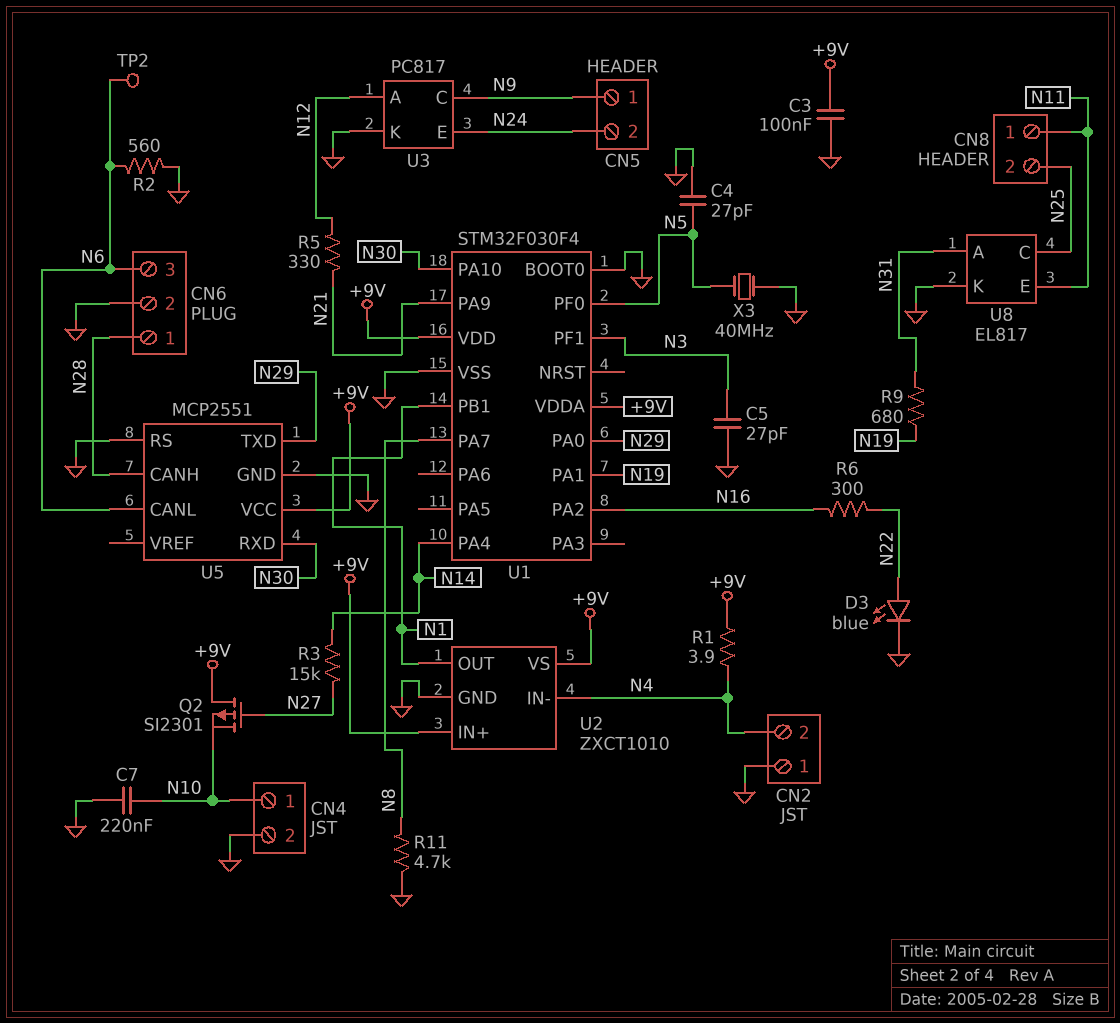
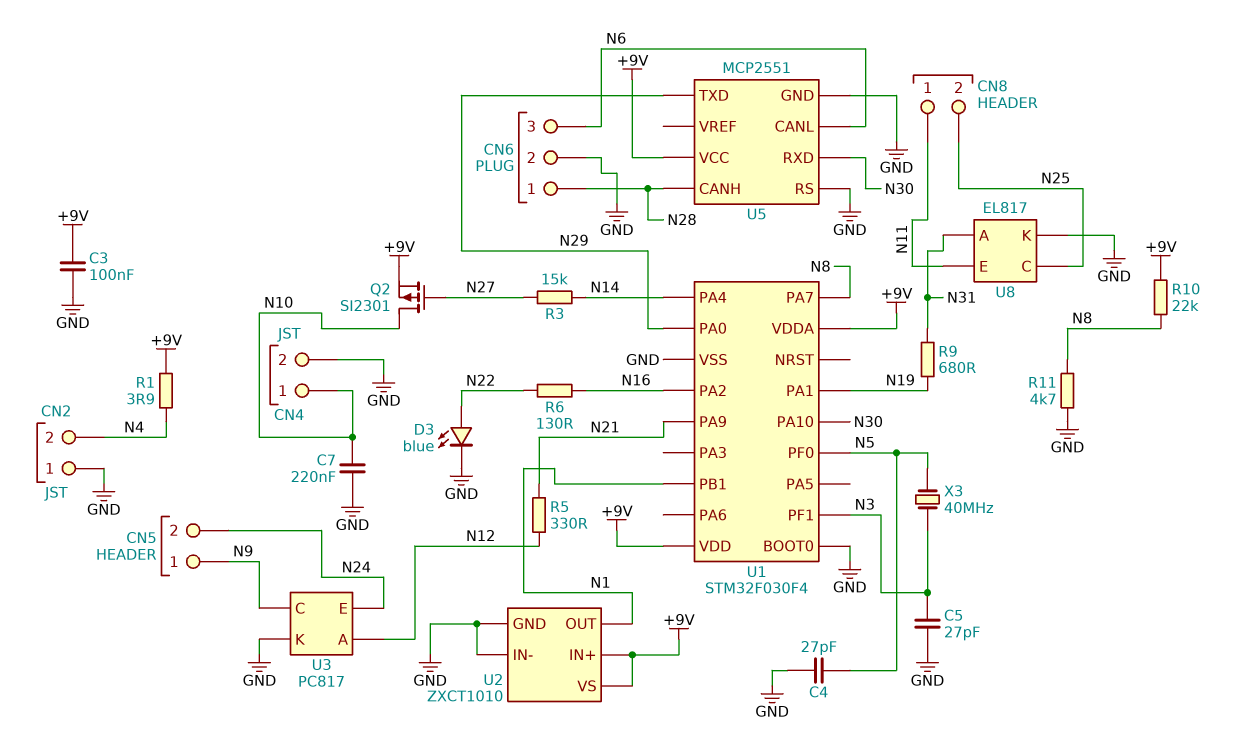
Q2: PMOS SI2301 (G N27, D +9V, S N10) -> PMOS SI2301 (G N27, D N10, S +9V)
R2: 560 (GND, N6) -> none
R6: 300 (N16, N22) -> 130 (N16, N22)
R10: none -> 22k (+9V, N8)
TP2: test point (N6) -> none
U2 pin IN-: N4 -> GND
X3: 40MHz (GND, N5) -> 40MHz (N3, N5)

